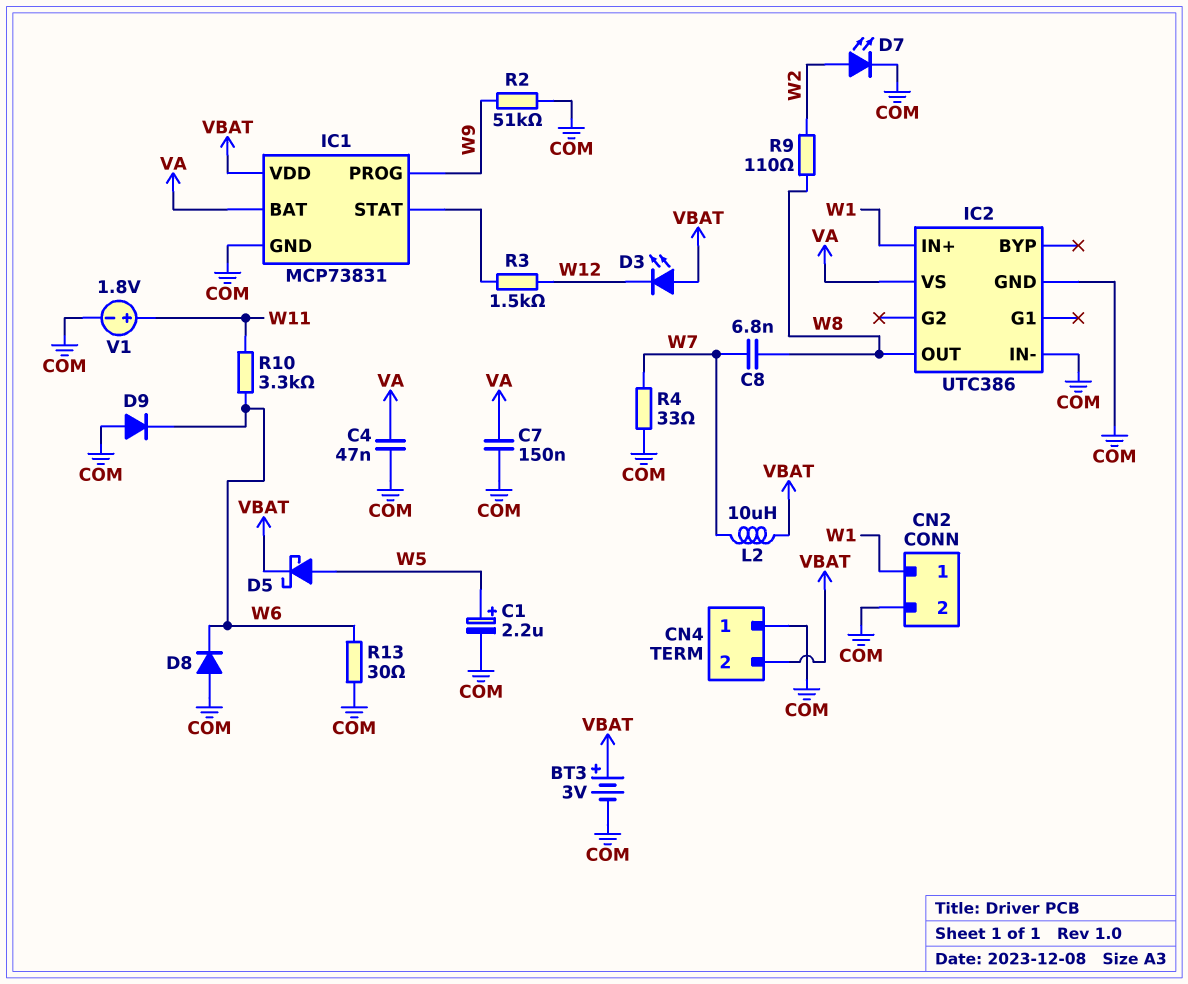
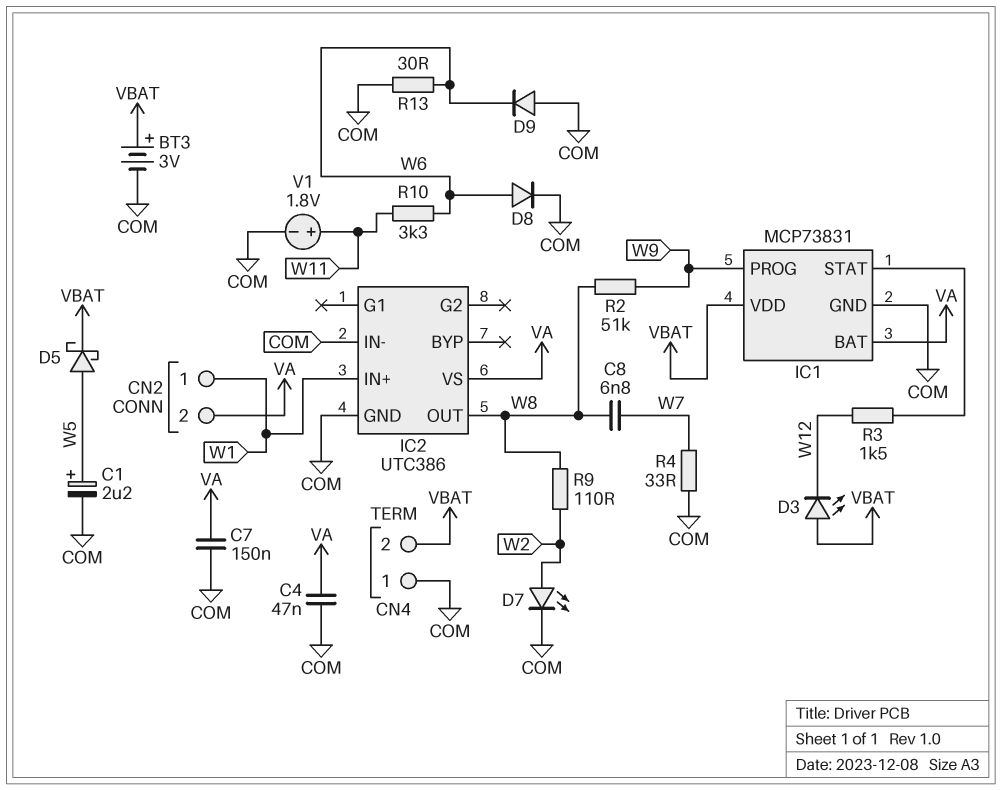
CN2 pin 2: COM -> VA
D8: diode (A COM, K W6) -> diode (A W6, K COM)
L2: 10uH (VBAT, W7) -> none
R2: 51k (COM, W9) -> 51k (W8, W9)

